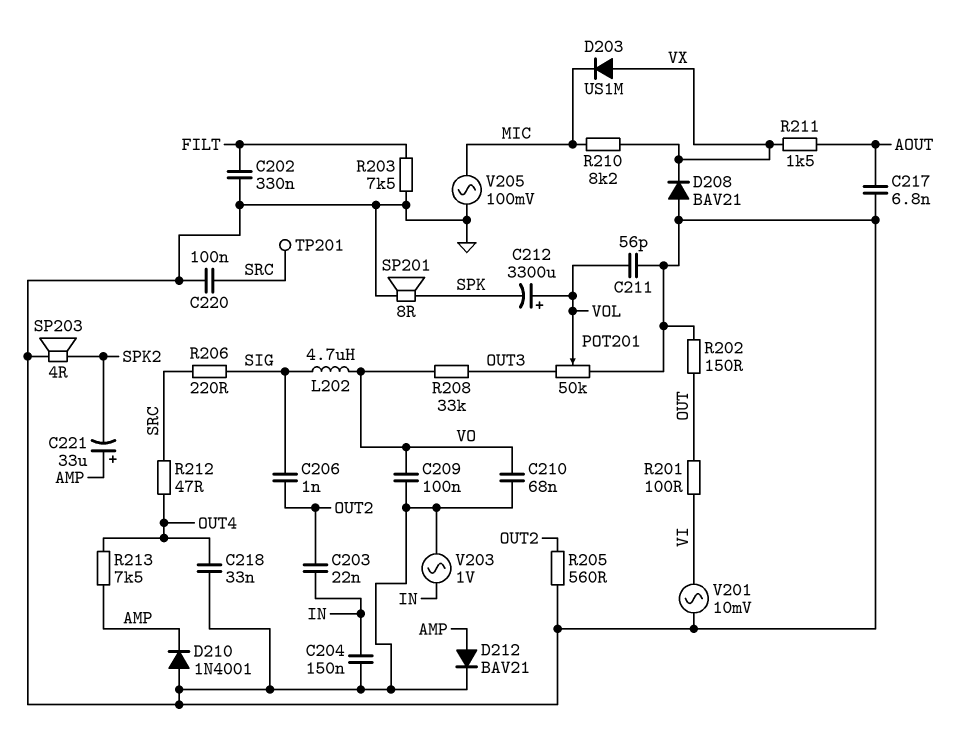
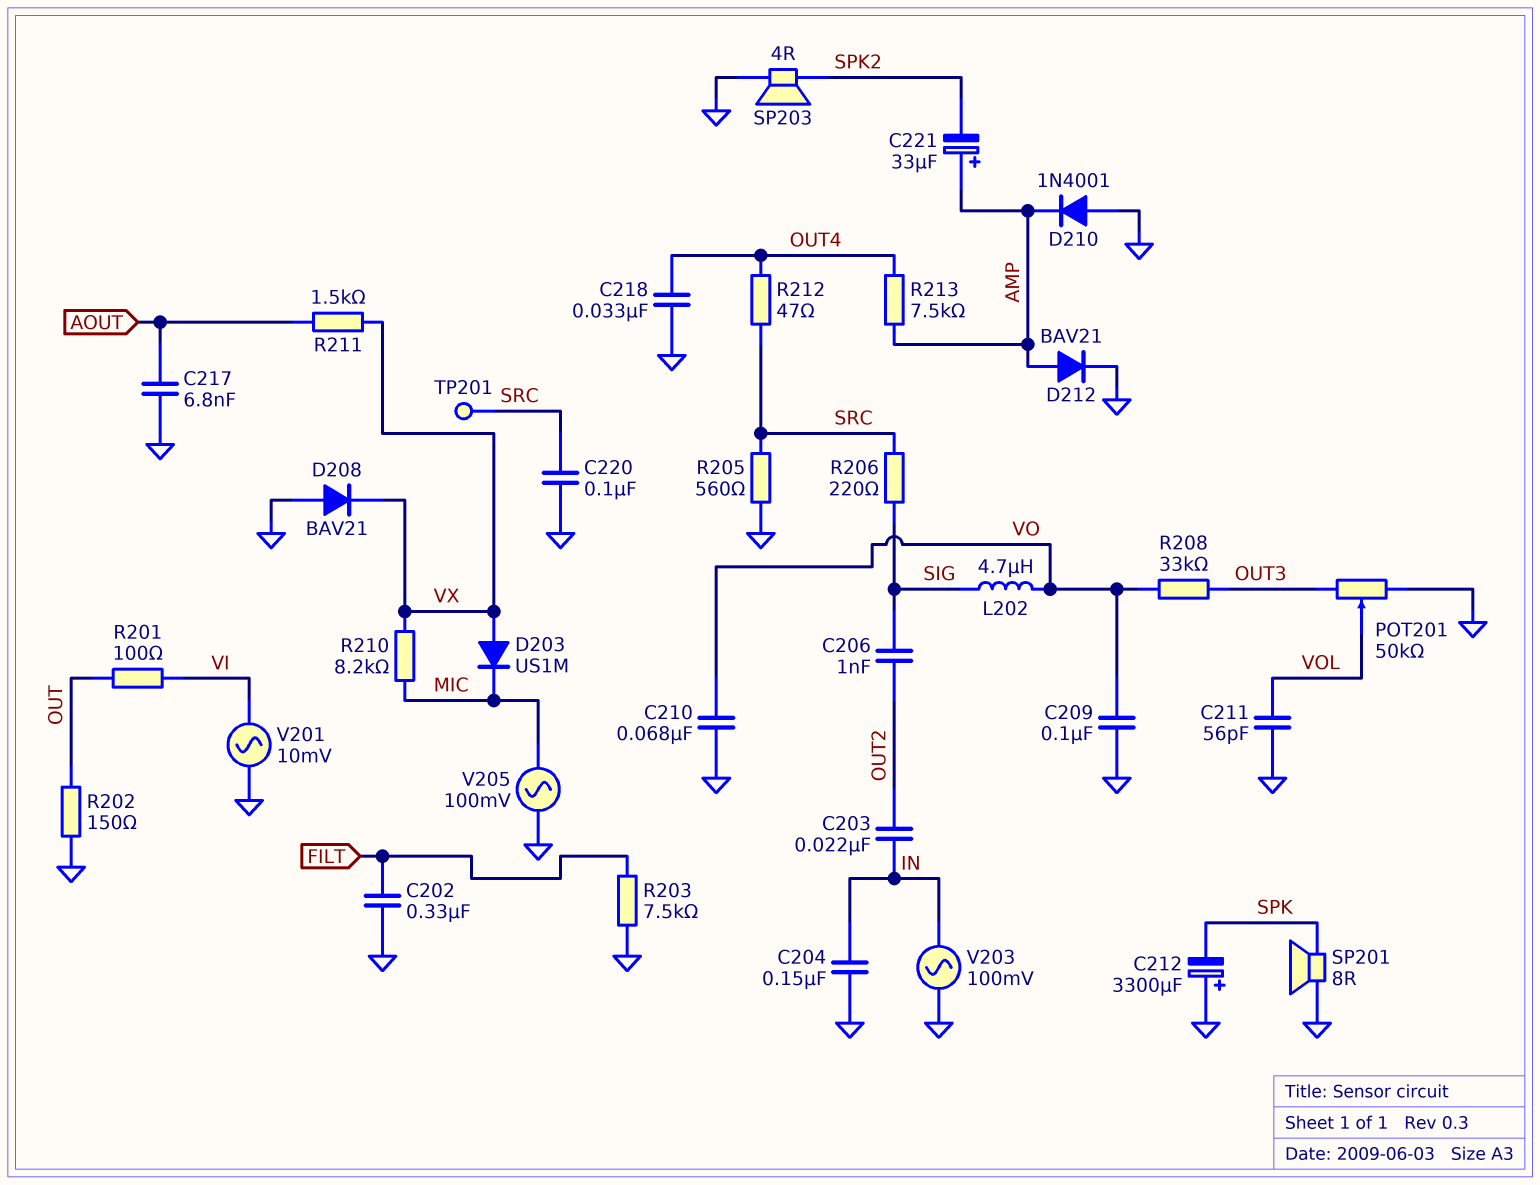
C212: 3300uF (plus VOL, minus SPK) -> 3300uF (plus GND, minus SPK)
R205: 560 (GND, OUT2) -> 560 (GND, SRC)
V203: AC 1V (GND, IN) -> AC 100mV (GND, IN)

